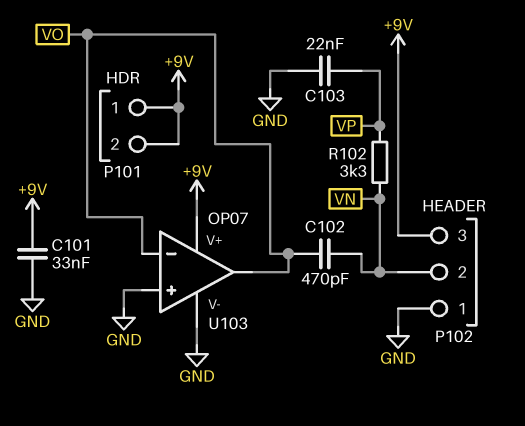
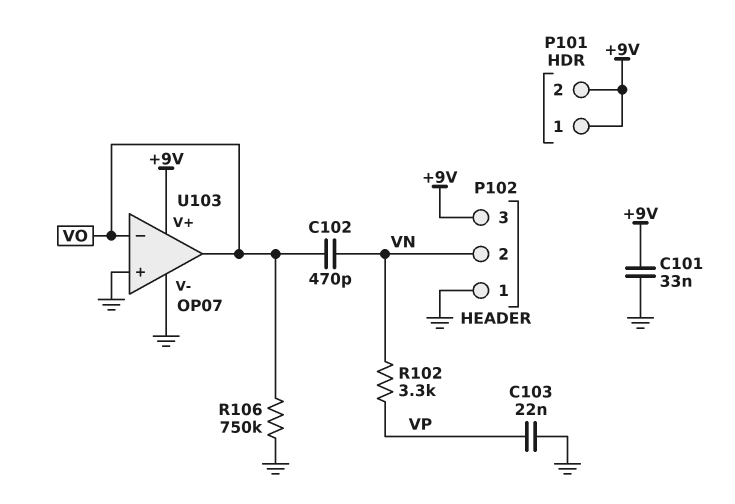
R106: none -> 750k (GND, VO)

